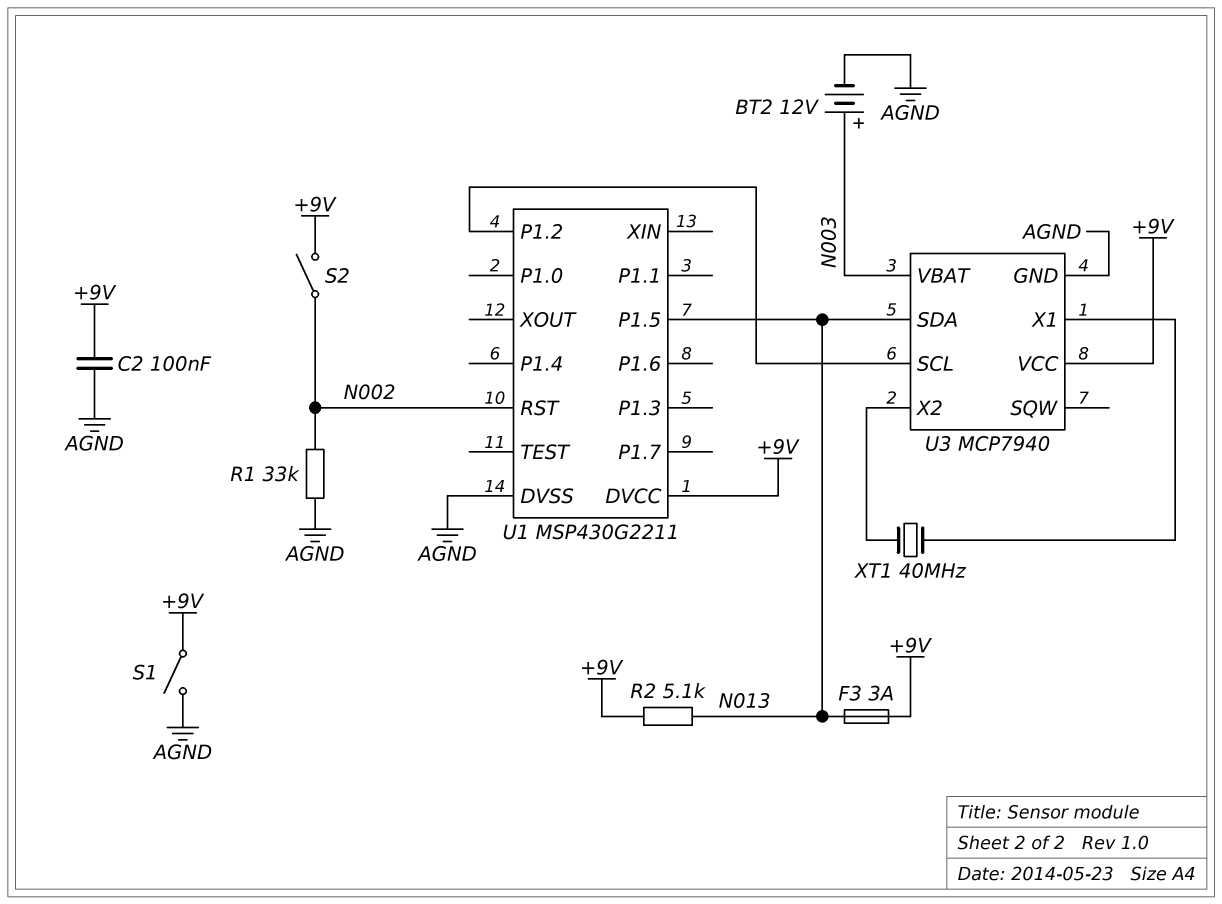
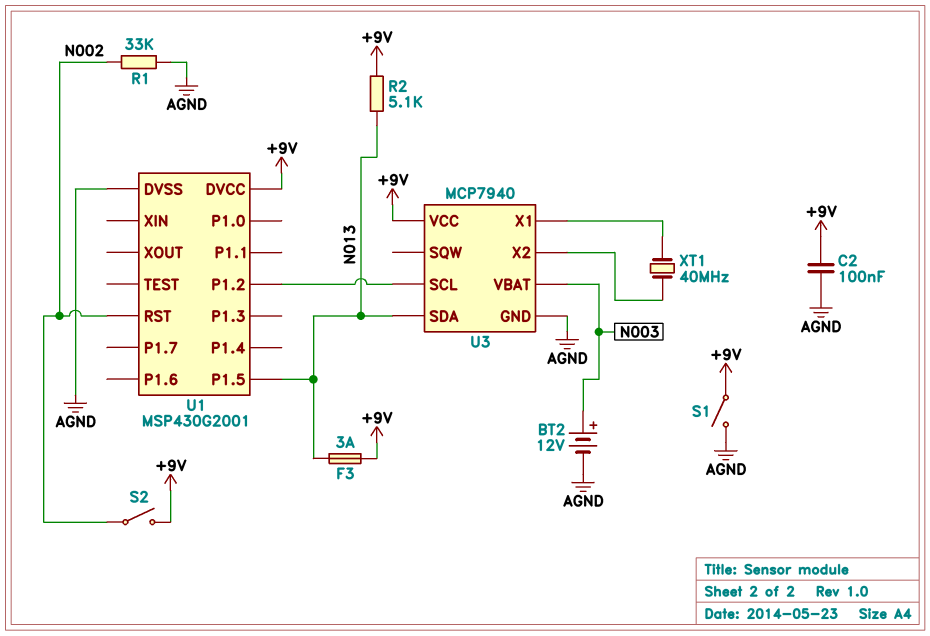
U1: MSP430G2211 -> MSP430G2001

